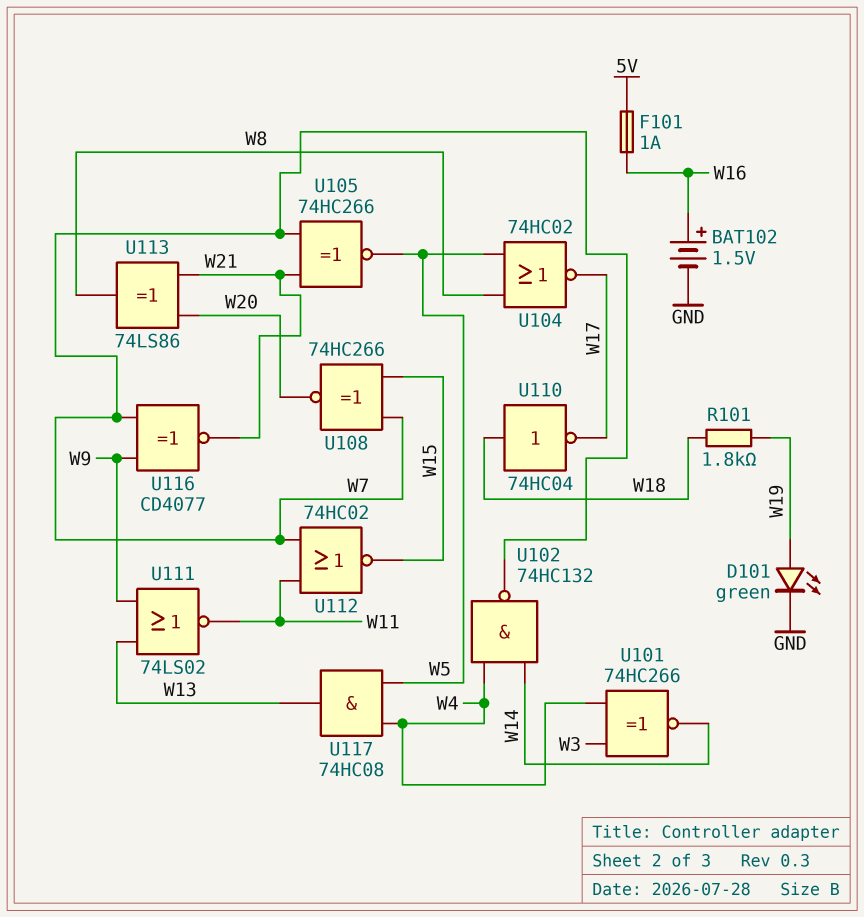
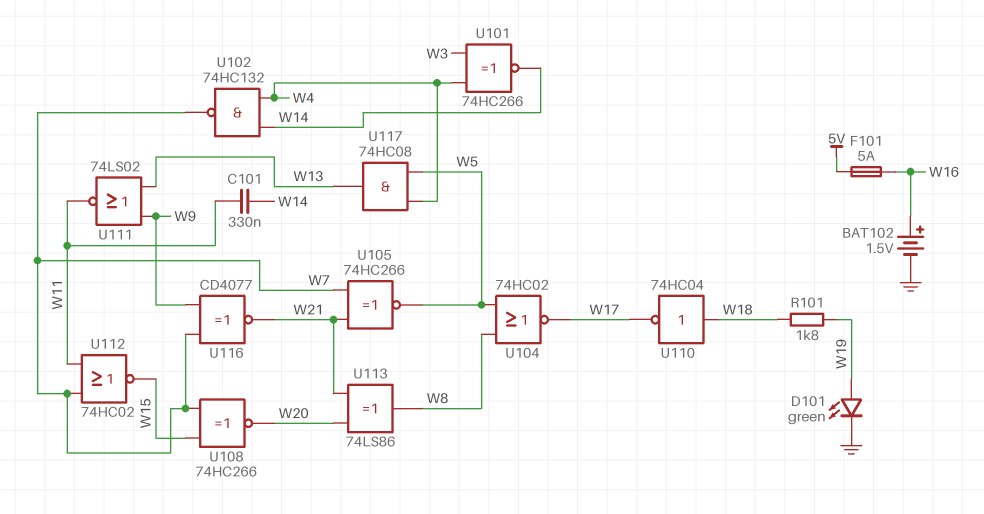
C101: none -> 330nF (W11, W14)
F101: 1A (5V, W16) -> 5A (5V, W16)

